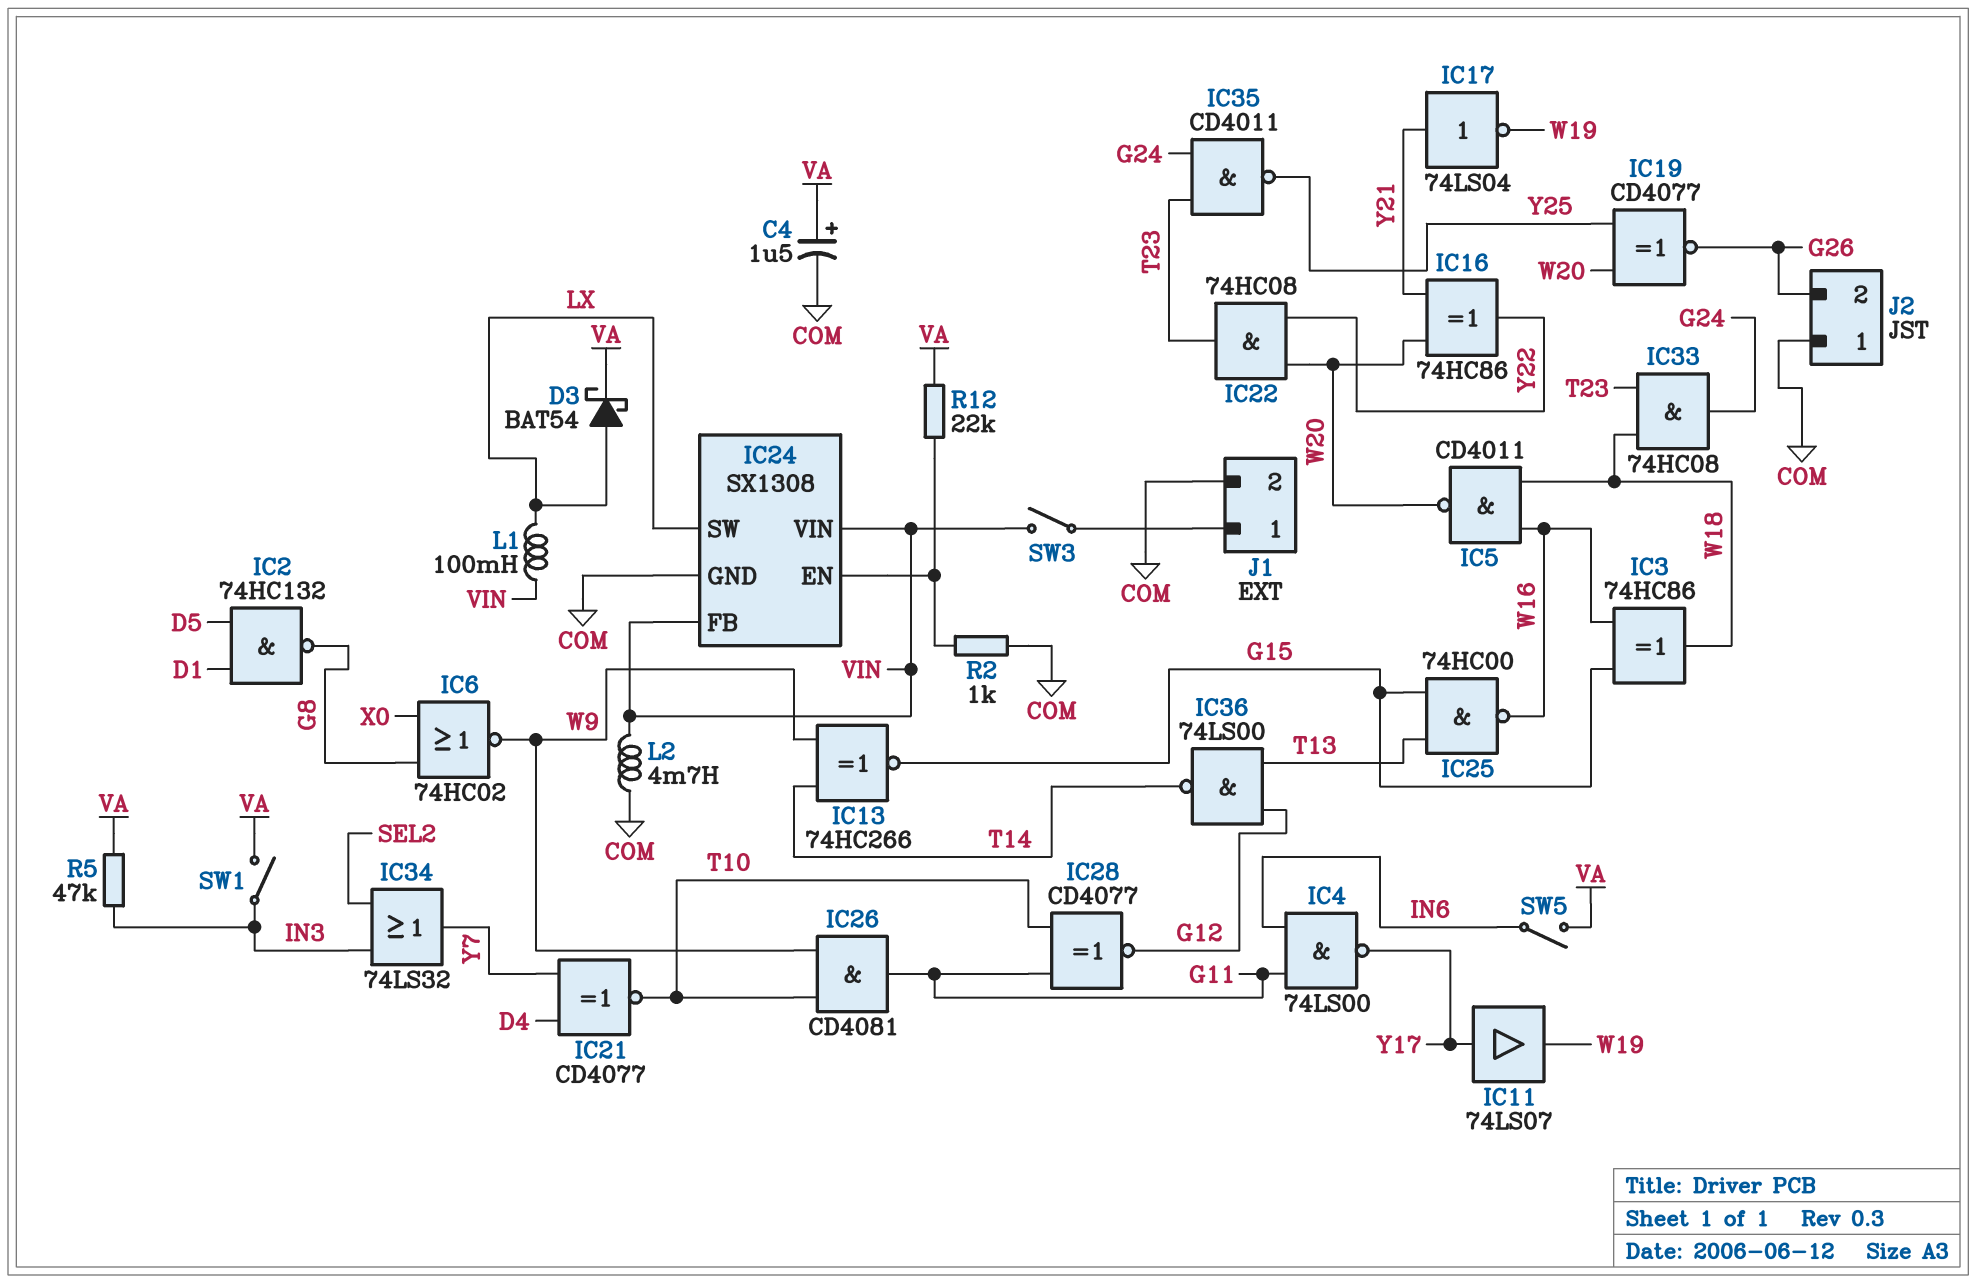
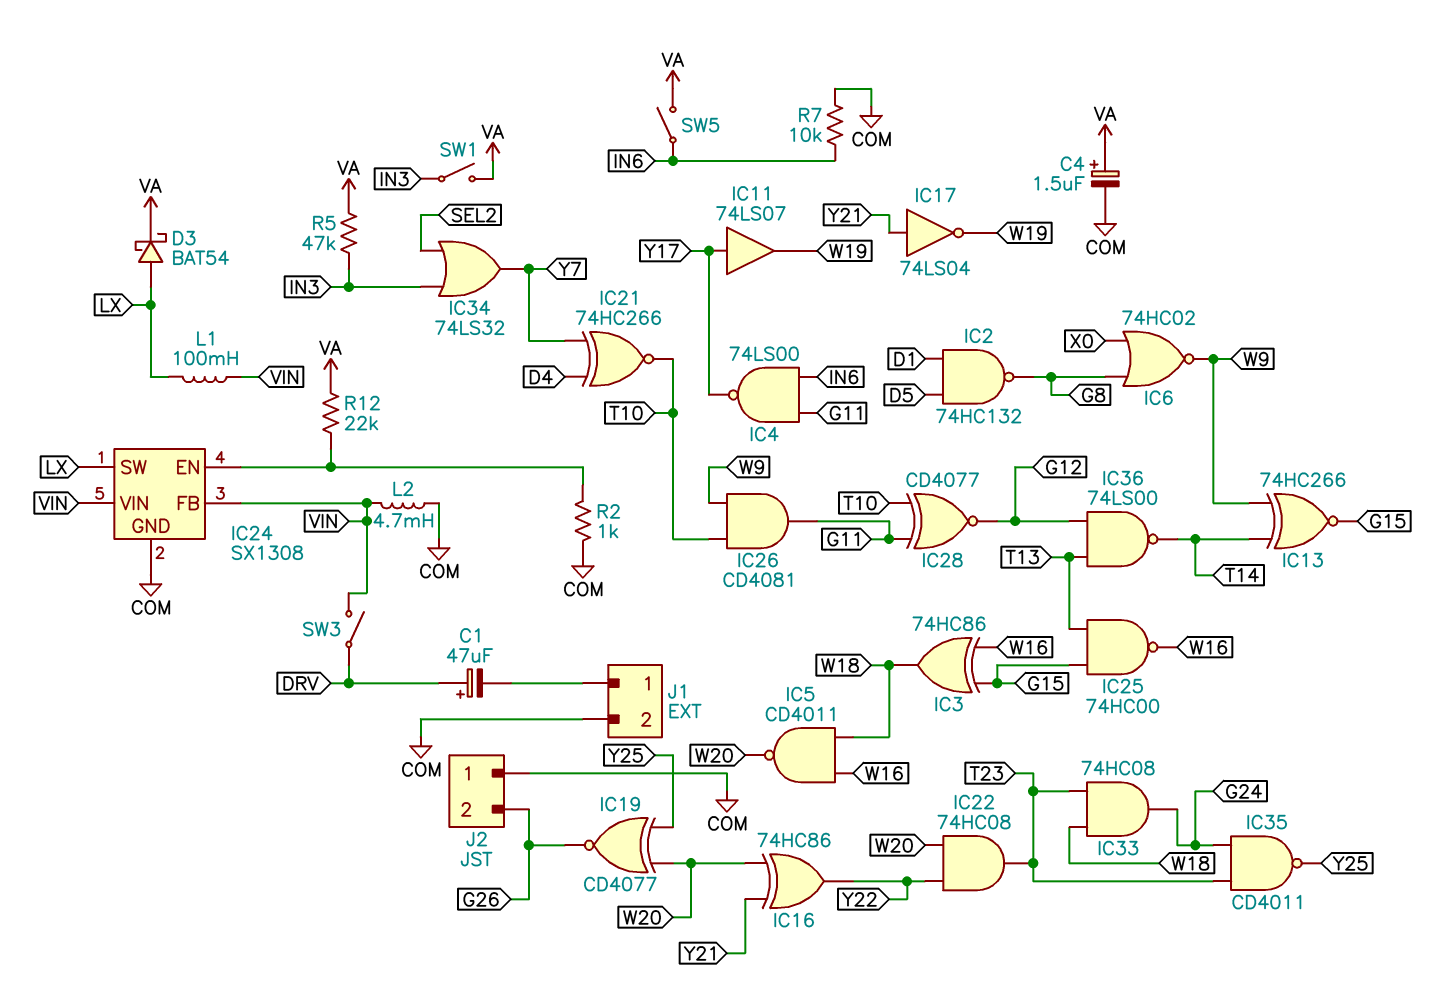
C1: none -> 47uF (plus DRV, minus J1/1)
IC21: XNOR CD4077 (in D4, in Y7, out T10) -> XNOR 74HC266 (in D4, in Y7, out T10)
R7: none -> 10k (COM, IN6)
SW3: switch (J1/1, VIN) -> switch (DRV, VIN)

